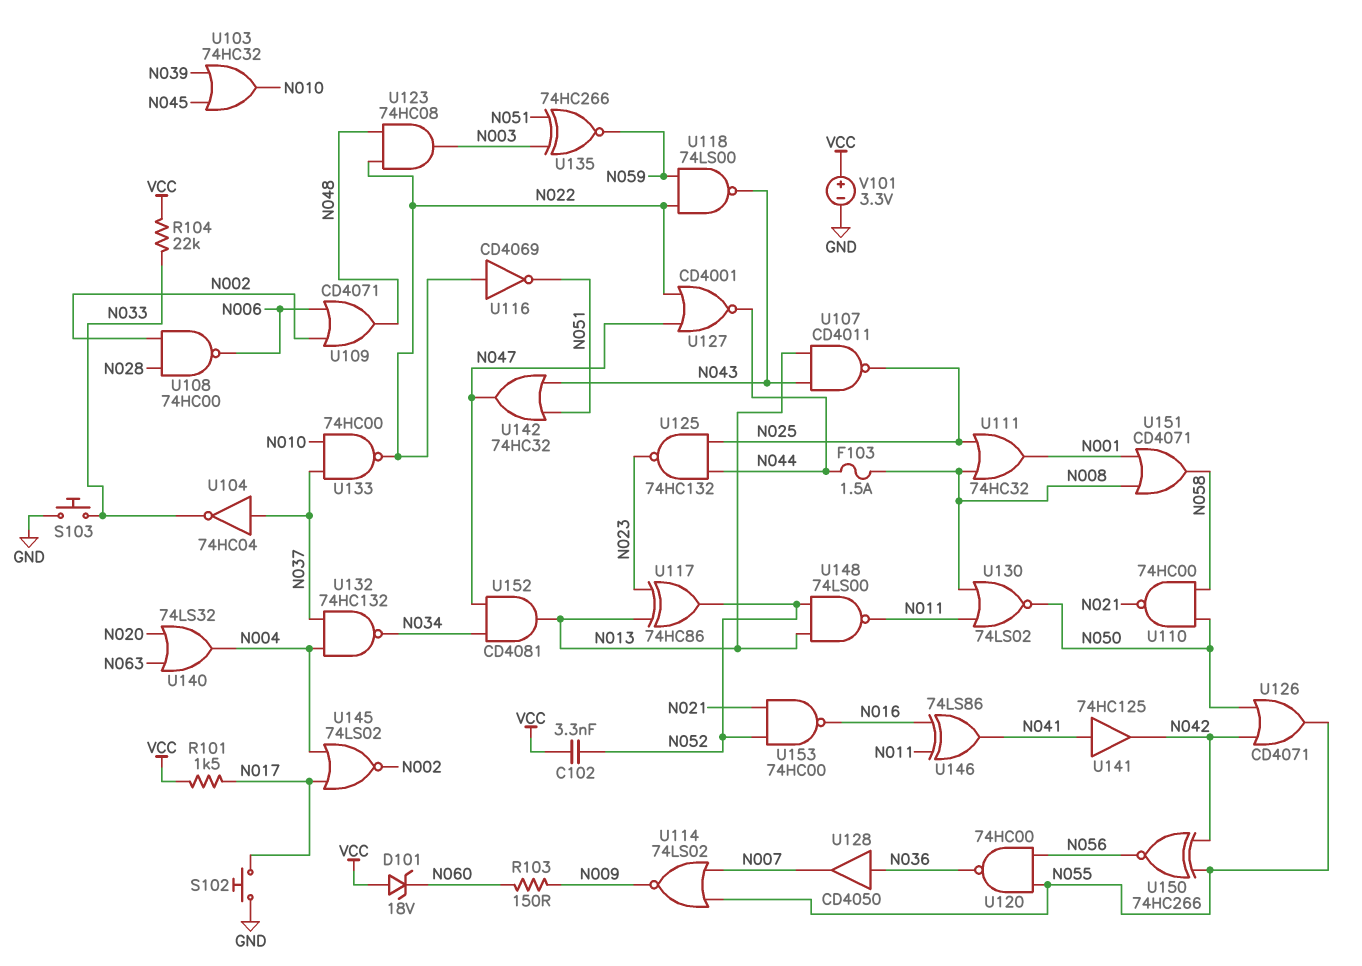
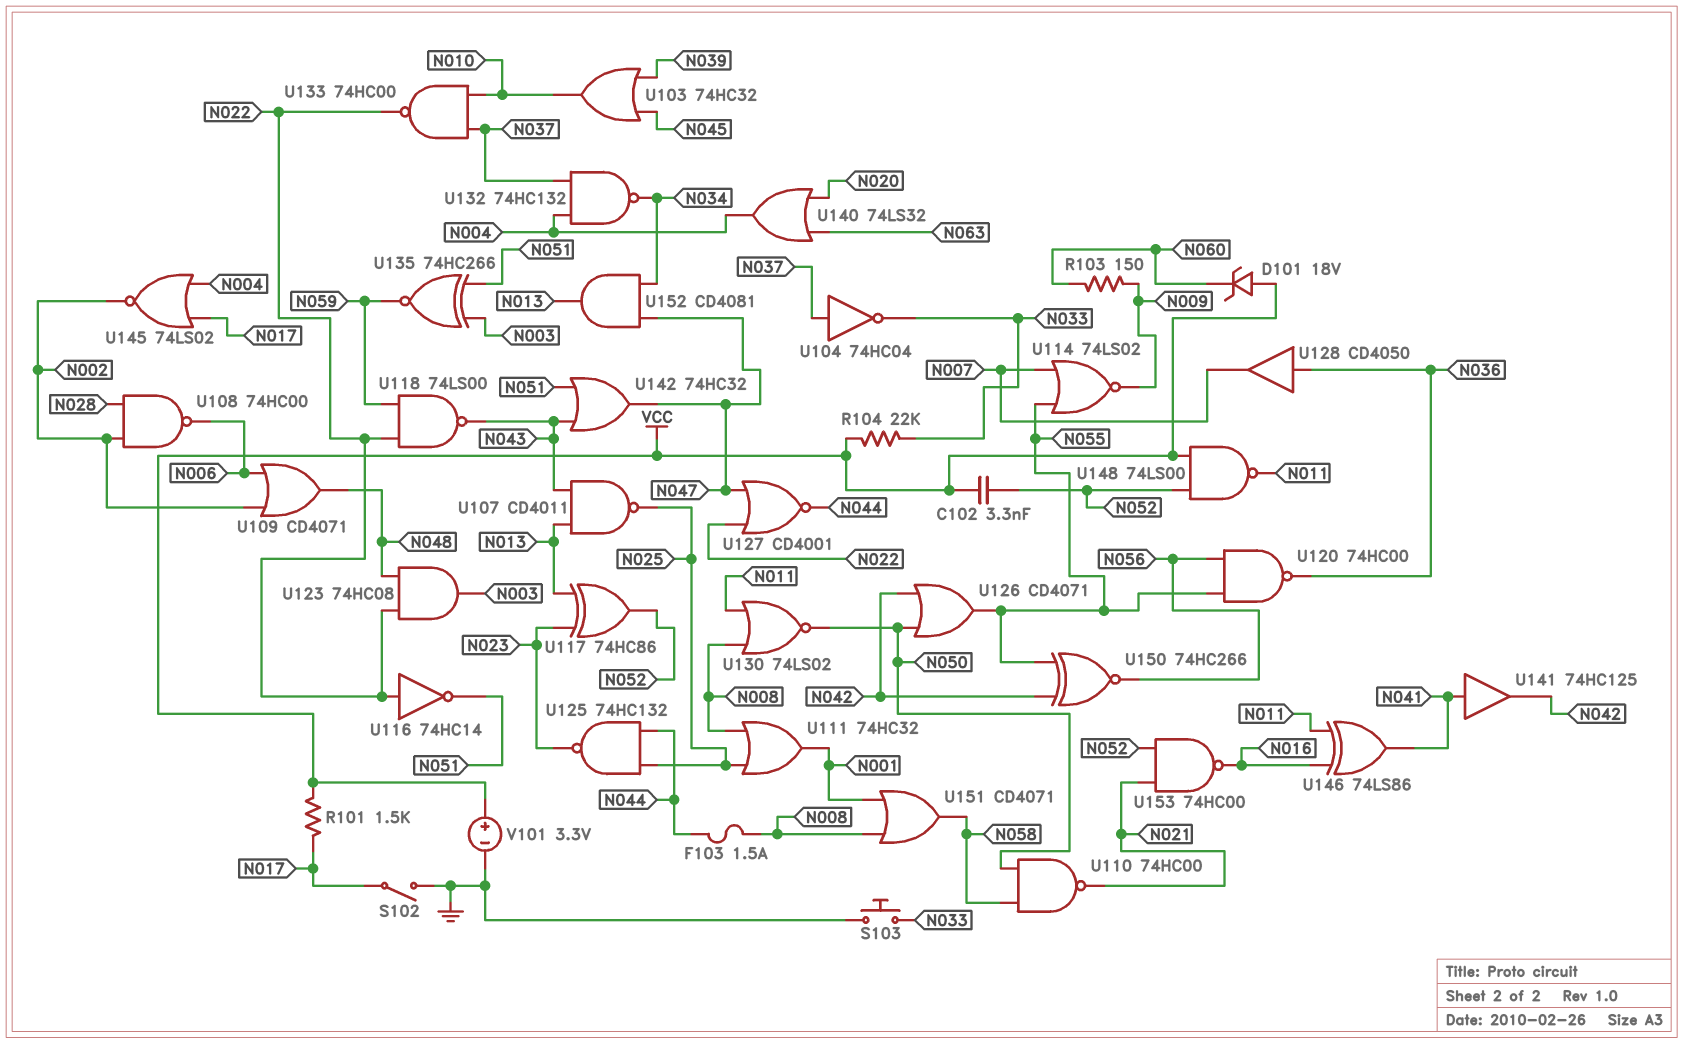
S102: button (GND, N017) -> switch (GND, N017)
U116: NOT CD4069 (in N022, out N051) -> NOT 74HC14 (in N022, out N051)
U148: NAND 74LS00 (in N013, in N052, out N011) -> NAND 74LS00 (in N052, in VCC, out N011)

